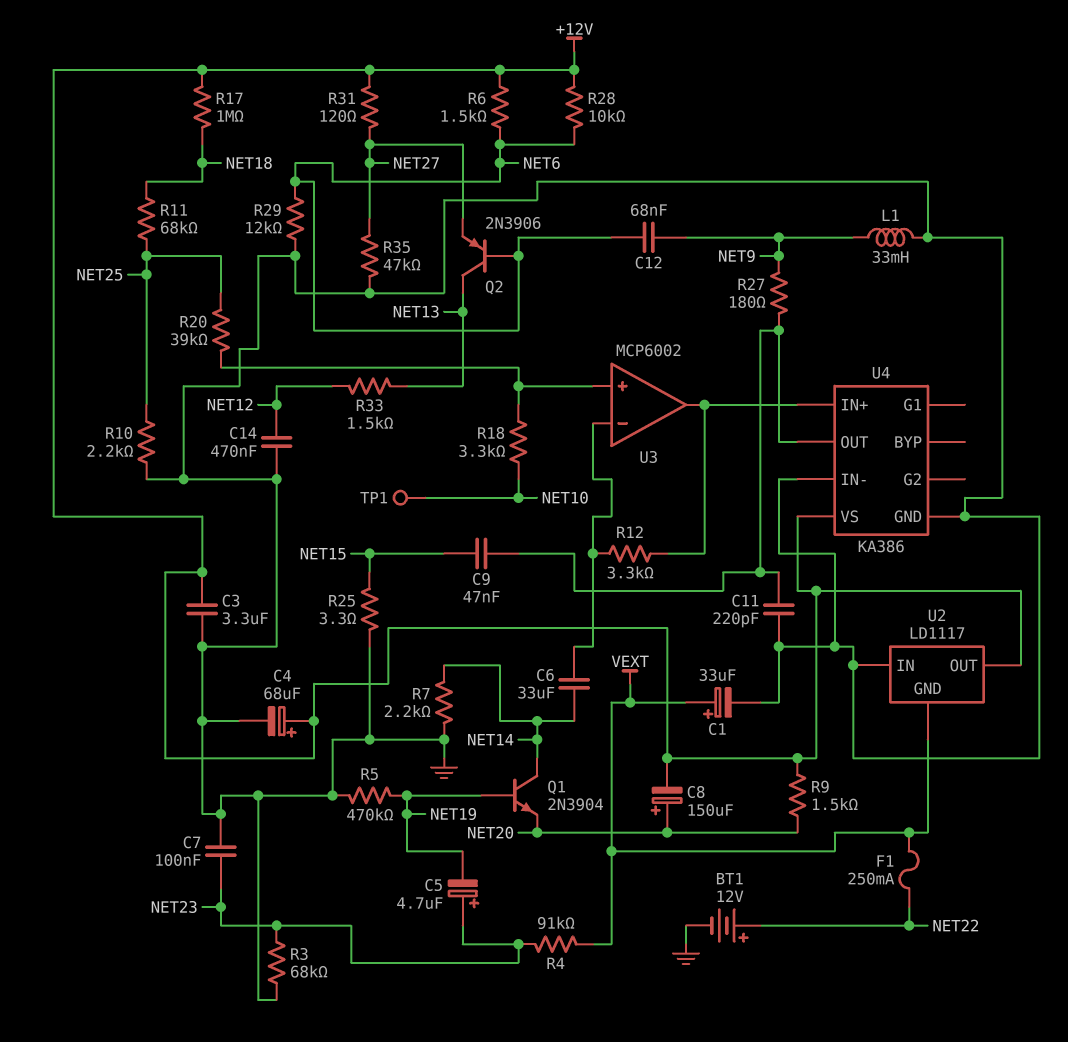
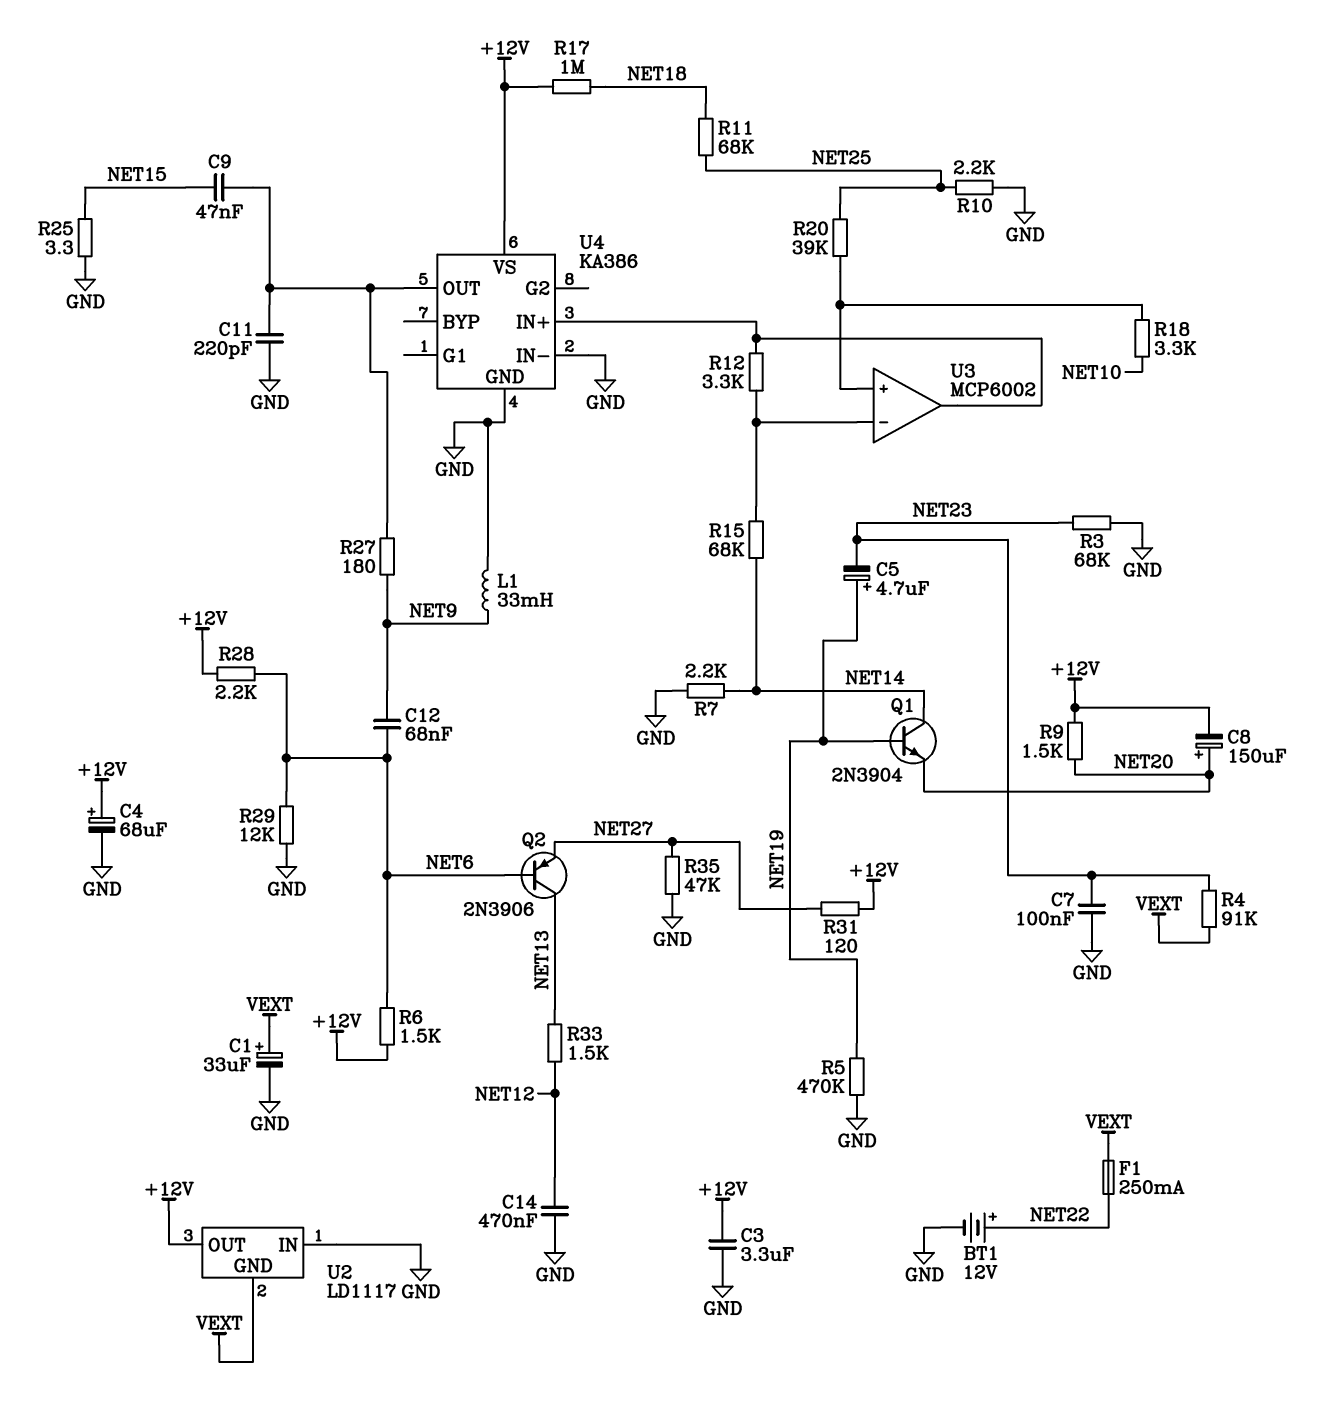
C5: 4.7uF (plus NET23, minus NET19) -> 4.7uF (plus NET19, minus NET23)
C6: 33uF (NET14, U3/in-) -> none
R15: none -> 68k (NET14, U3/in-)
R28: 10k (+12V, NET6) -> 2.2k (+12V, NET6)
TP1: test point (NET10) -> none

